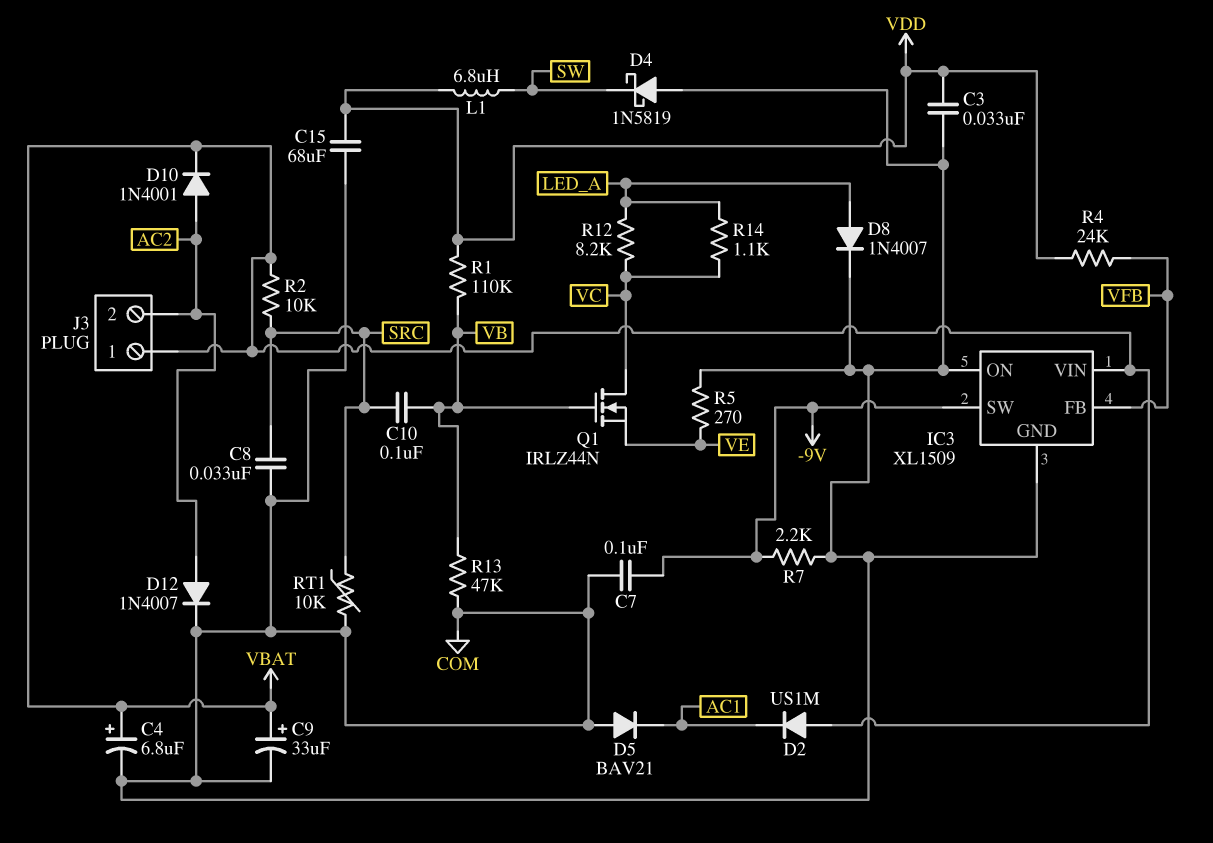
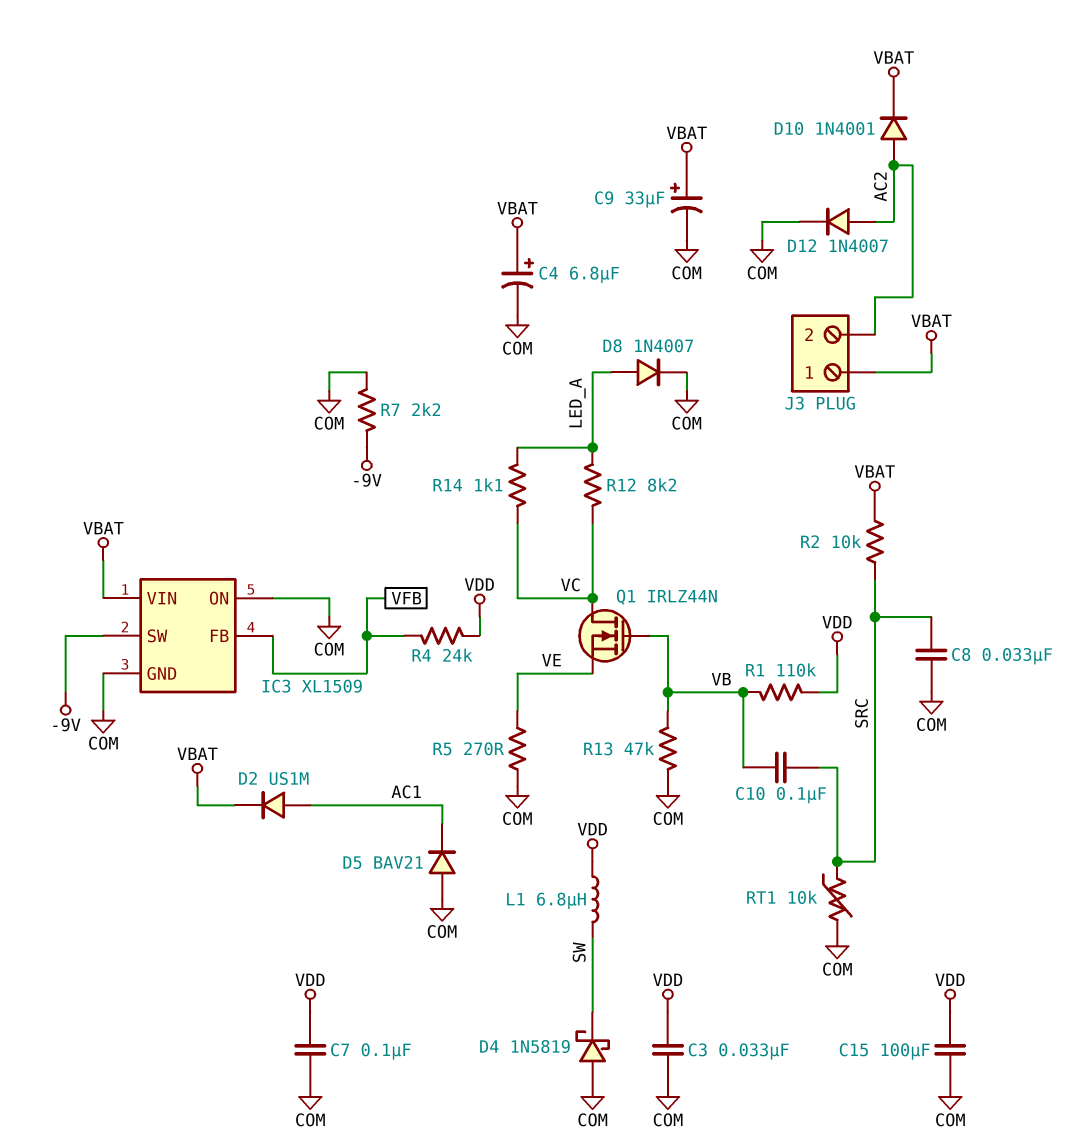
C7: 100nF (-9V, COM) -> 100nF (COM, VDD)
C15: 68uF (COM, VDD) -> 100uF (COM, VDD)
D2: diode US1M (A VBAT, K AC1) -> diode US1M (A AC1, K VBAT)

